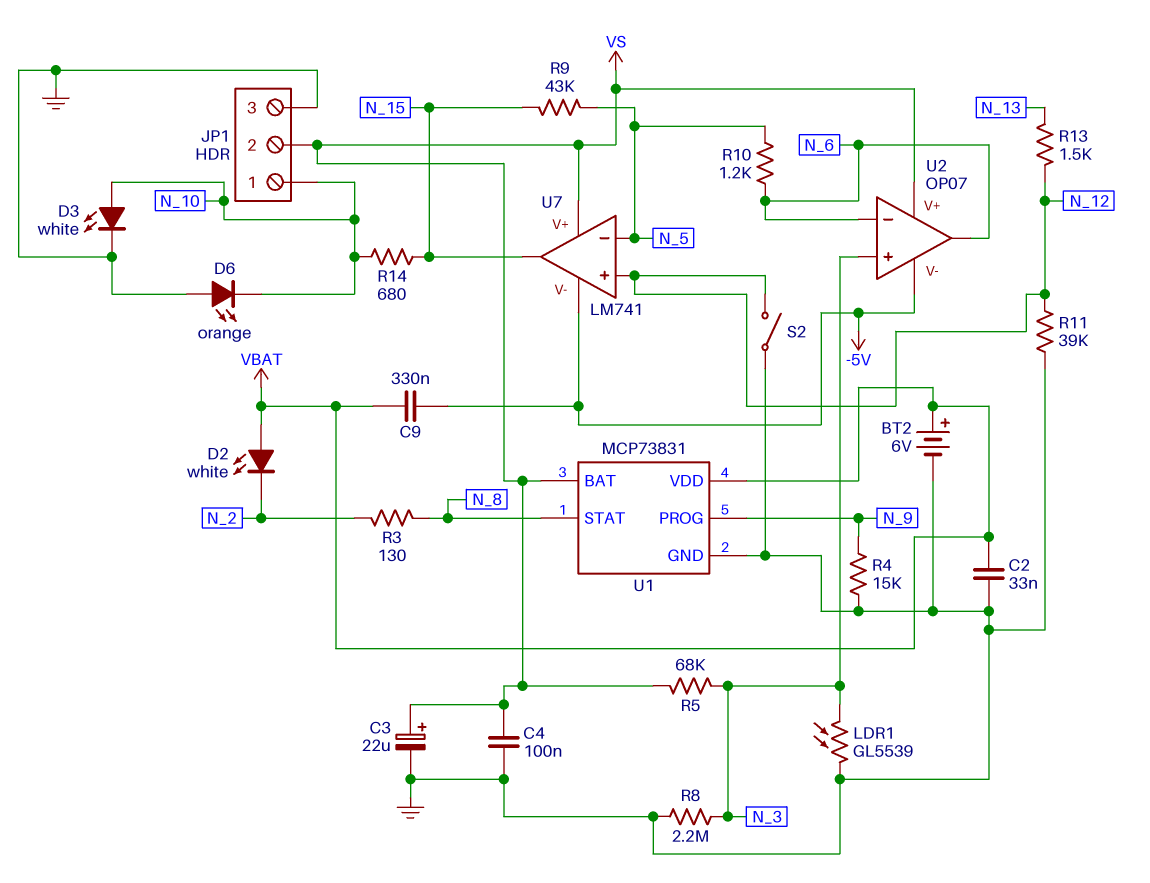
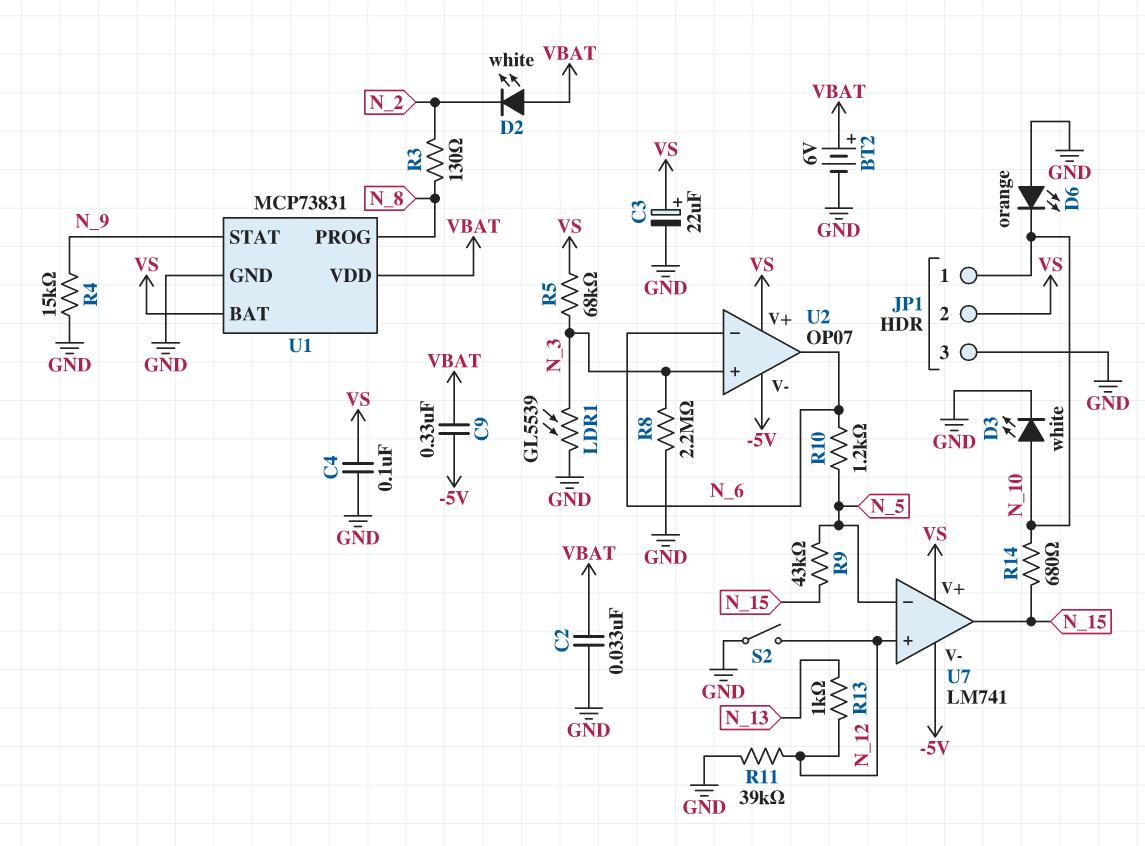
R13: 1.5k (N_12, N_13) -> 1k (N_12, N_13)
U1 pin PROG: N_9 -> N_8
U1 pin STAT: N_8 -> N_9

